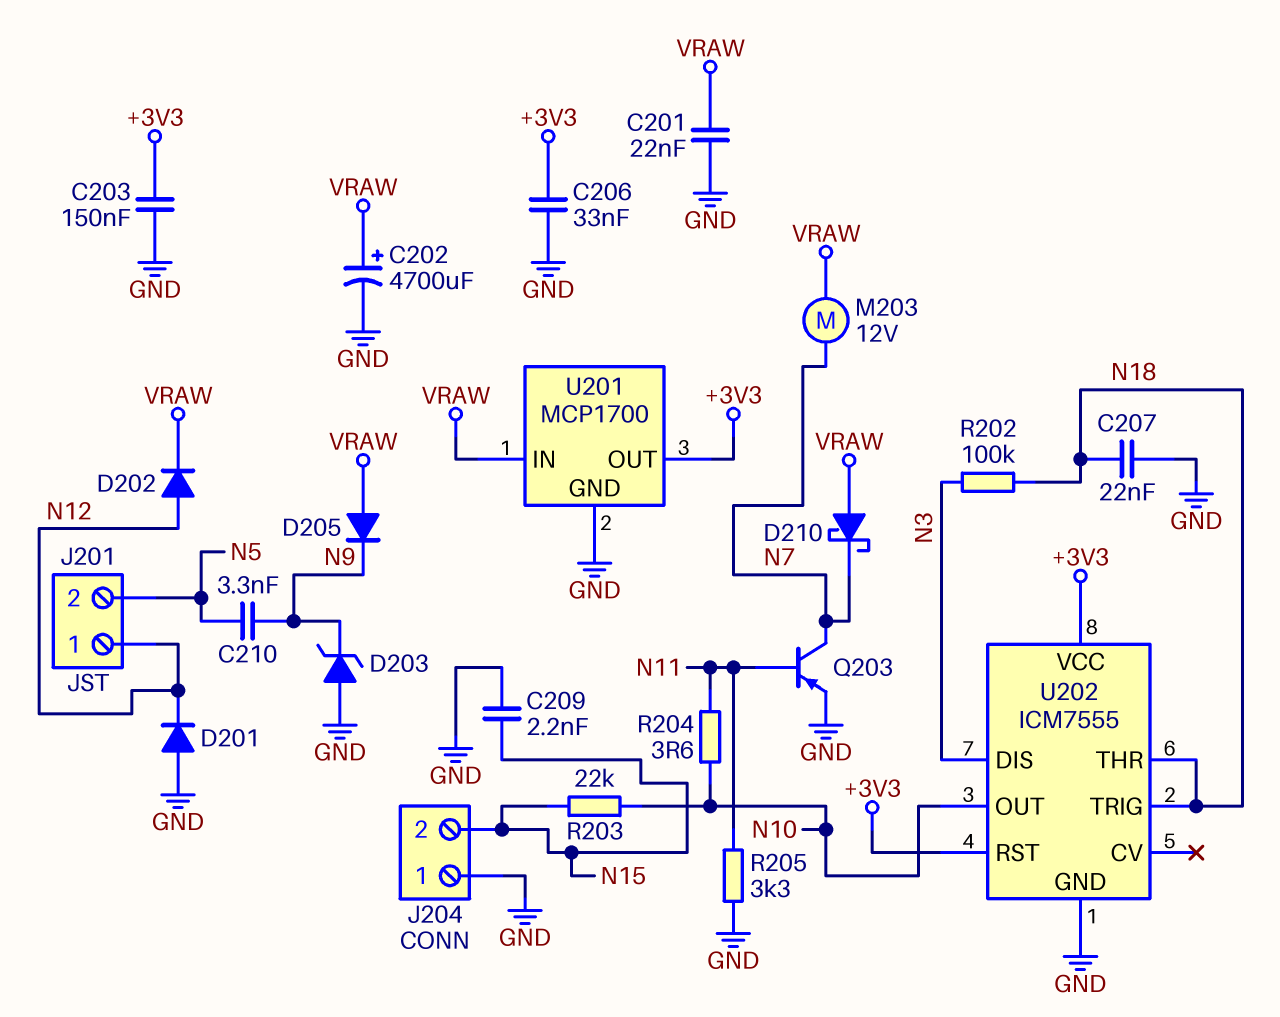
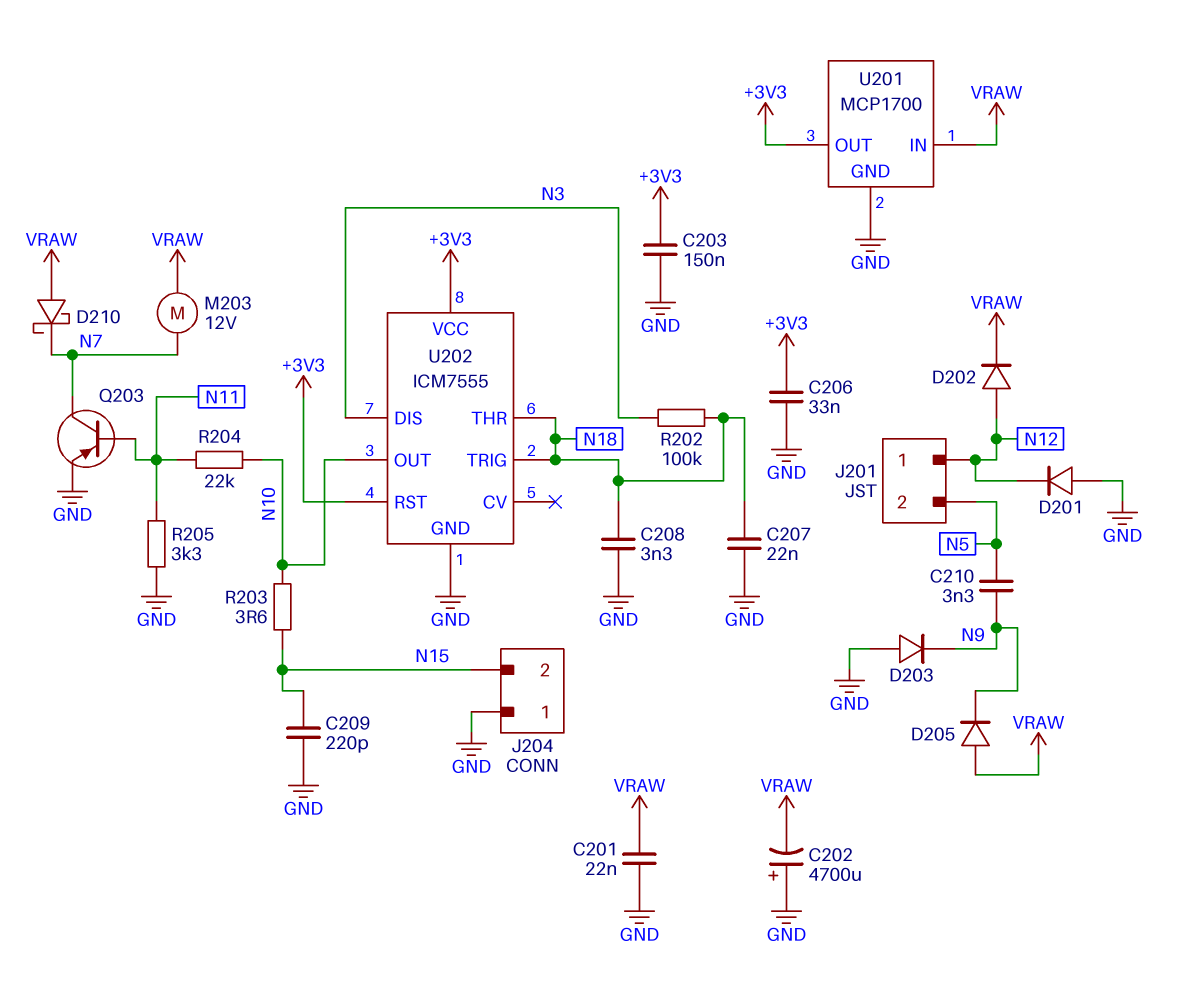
C202: 4700uF (plus VRAW, minus GND) -> 4700uF (plus GND, minus VRAW)
C208: none -> 3.3nF (GND, N18)
C209: 2.2nF (GND, N15) -> 220pF (GND, N15)
D203: zener (A GND, K N9) -> diode (A GND, K N9)
R203: 22k (N10, N15) -> 3.6 (N10, N15)
R204: 3.6 (N10, N11) -> 22k (N10, N11)

